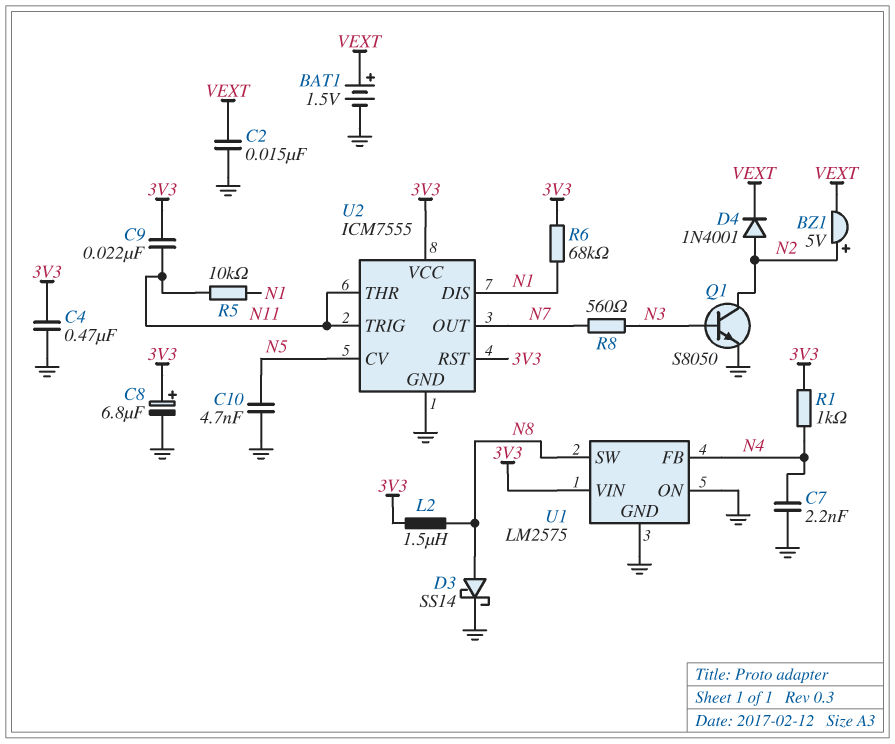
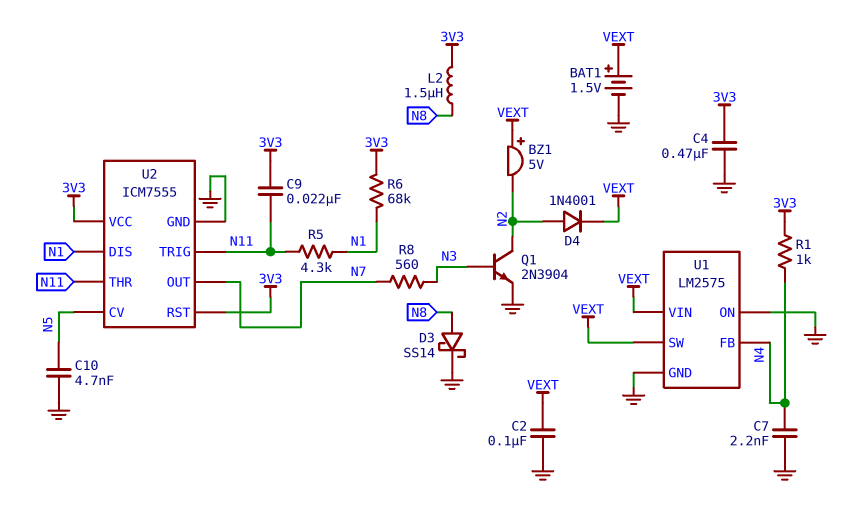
BZ1: buzzer 5V (plus N2, minus VEXT) -> buzzer 5V (plus VEXT, minus N2)
C2: 15nF (GND, VEXT) -> 100nF (GND, VEXT)
C8: 6.8uF (plus 3V3, minus GND) -> none
Q1: NPN S8050 (B N3, C N2, E GND) -> NPN 2N3904 (B N3, C N2, E GND)
R5: 10k (N1, N11) -> 4.3k (N1, N11)
U1 pin SW: N8 -> VEXT
U1 pin VIN: 3V3 -> VEXT

